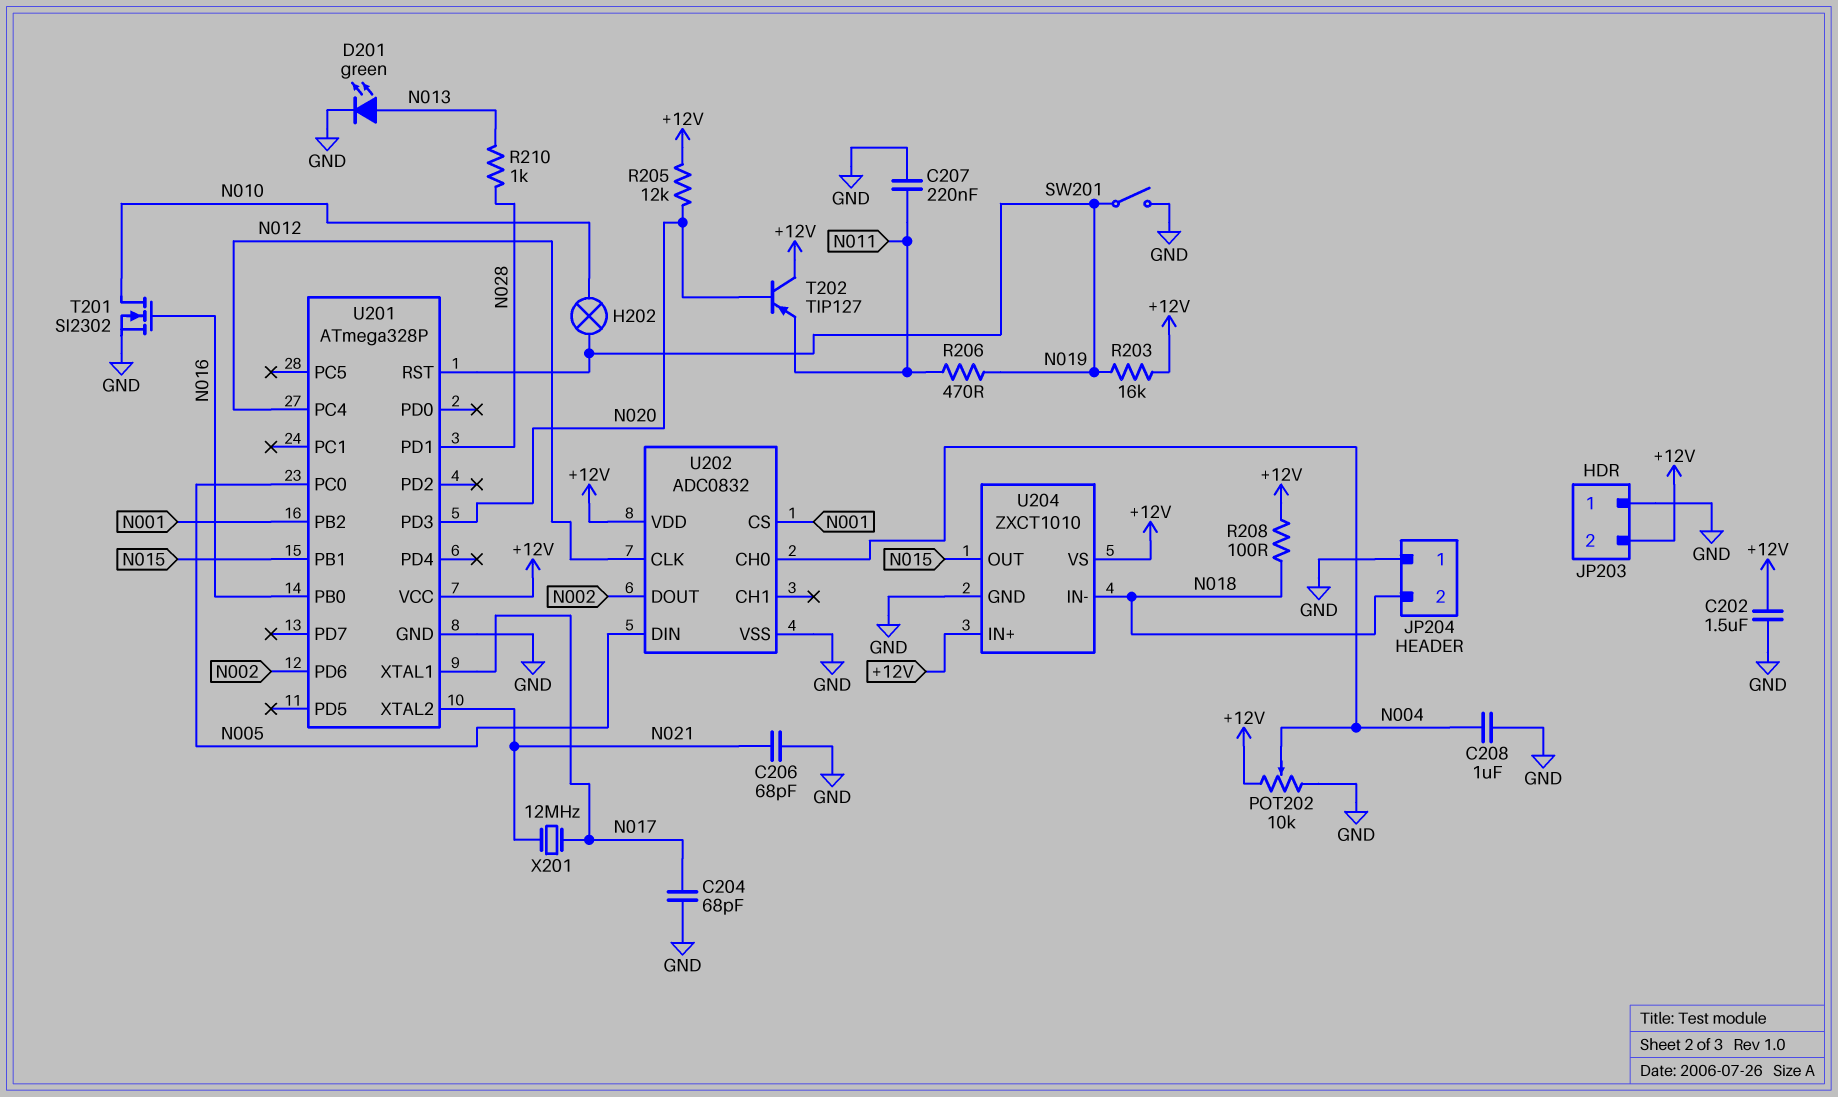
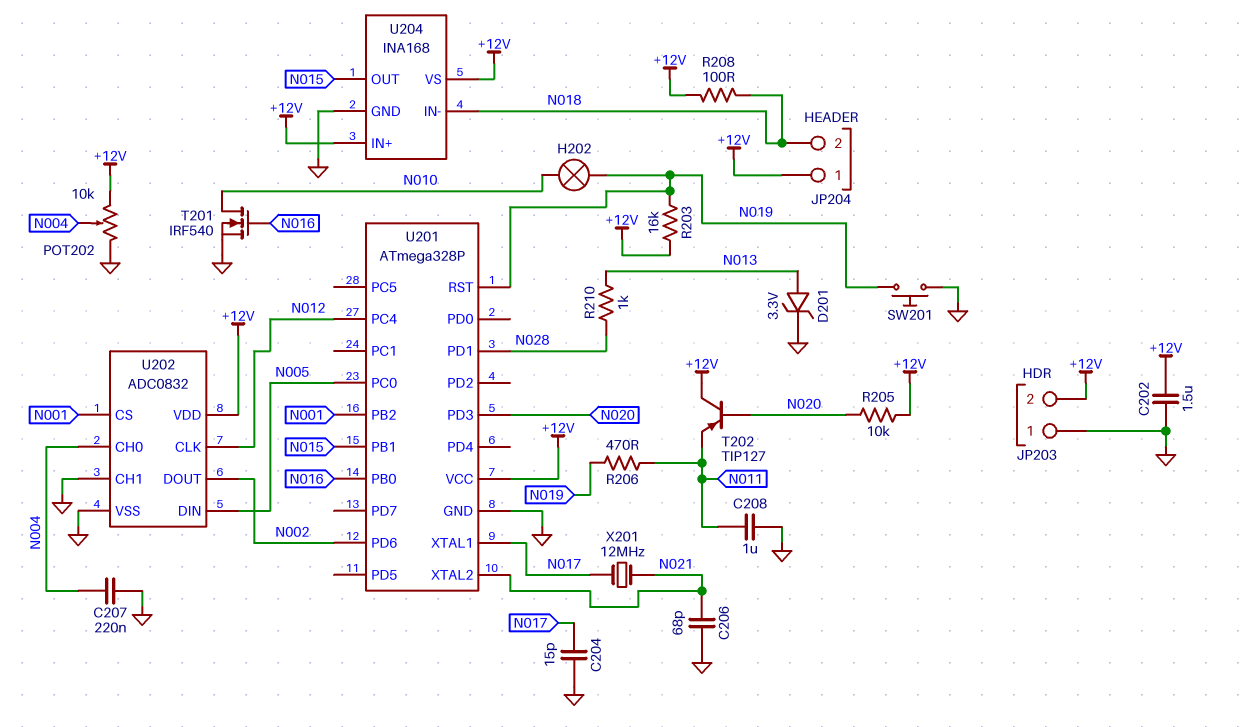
C204: 68pF (GND, N017) -> 15pF (GND, N017)
C207: 220nF (GND, N011) -> 220nF (GND, N004)
C208: 1uF (GND, N004) -> 1uF (GND, N011)
D201: LED green (A N013, K GND) -> zener 3.3V (A N013, K GND)
JP204 pin 1: GND -> +12V
R205: 12k (+12V, N020) -> 10k (+12V, N020)
SW201: switch (GND, N019) -> button (GND, N019)
T201: NMOS SI2302 (G N016, D N010, S GND) -> NMOS IRF540 (G N016, D N010, S GND)
U202 pin CH1: none -> GND
U204: ZXCT1010 -> INA168

